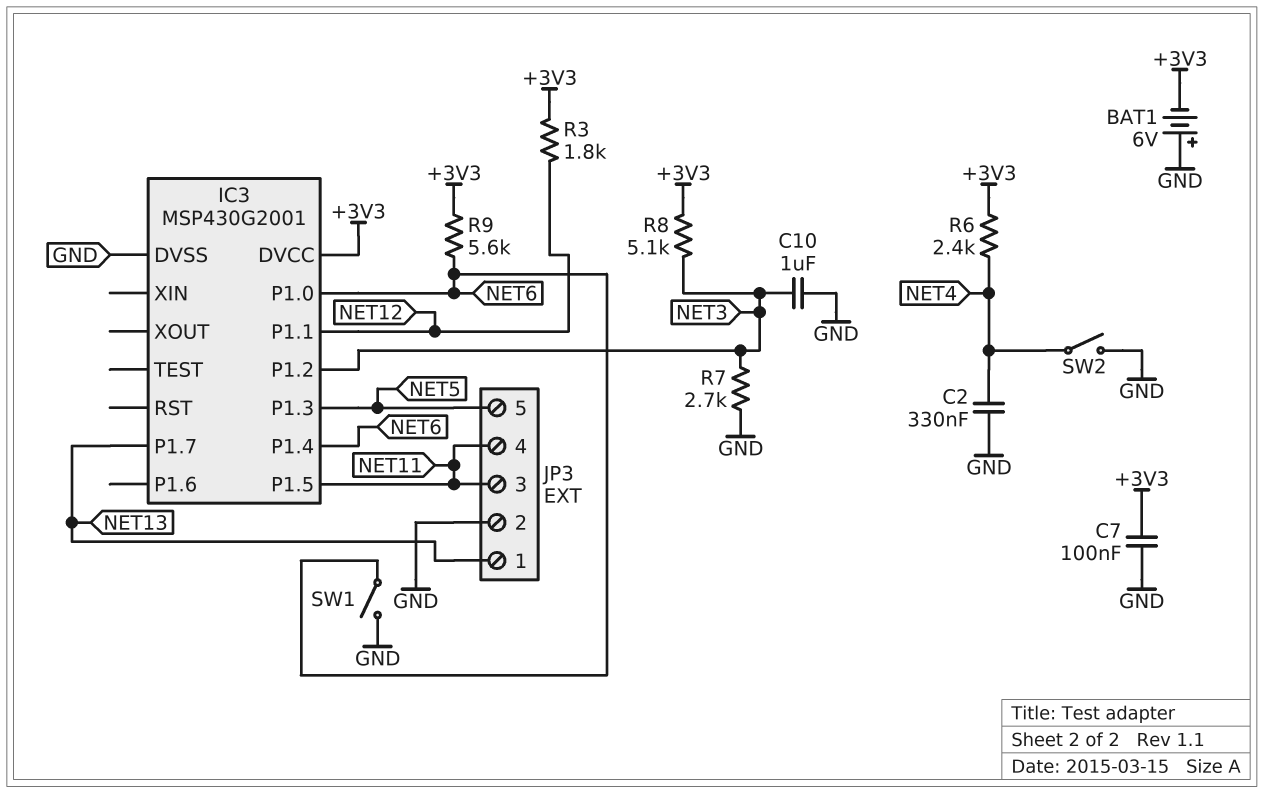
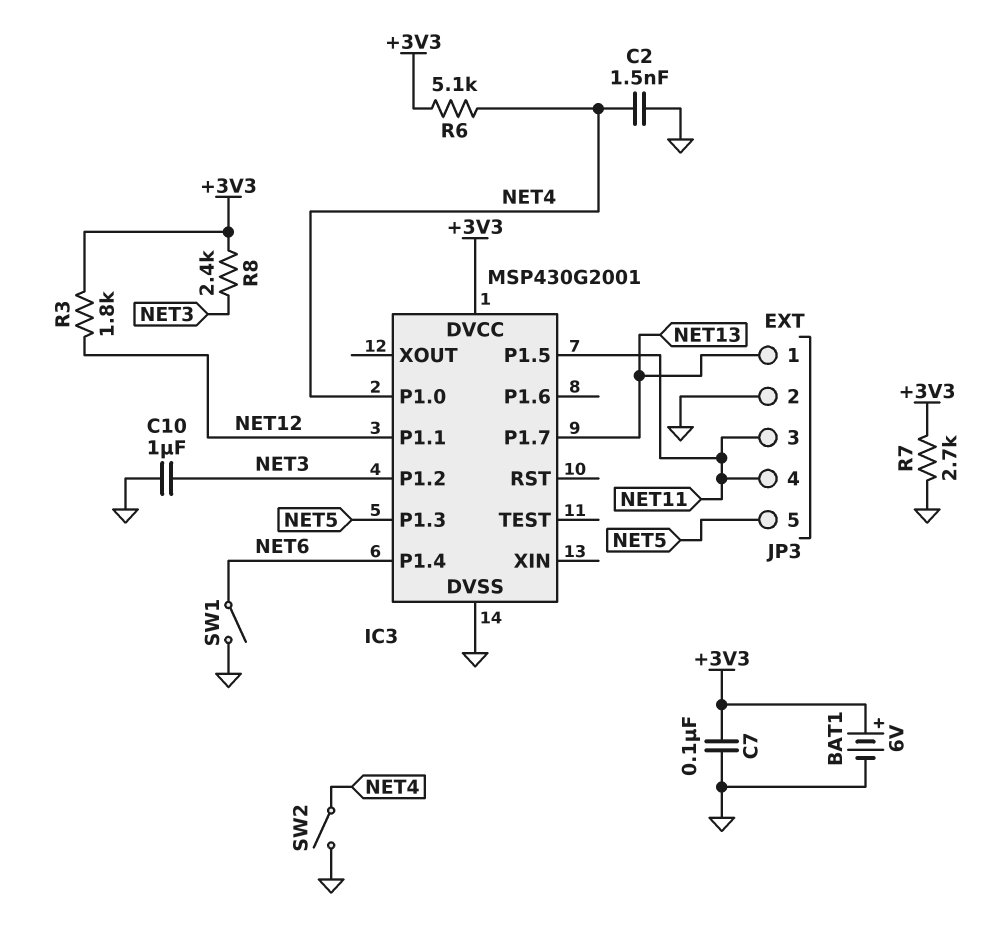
BAT1: 6V (plus GND, minus +3V3) -> 6V (plus +3V3, minus GND)
C2: 330nF (GND, NET4) -> 1.5nF (GND, NET4)
IC3 pin P1.0: NET6 -> NET4
R6: 2.4k (+3V3, NET4) -> 5.1k (+3V3, NET4)
R7: 2.7k (GND, NET3) -> 2.7k (+3V3, GND)
R8: 5.1k (+3V3, NET3) -> 2.4k (+3V3, NET3)
R9: 5.6k (+3V3, NET6) -> none

